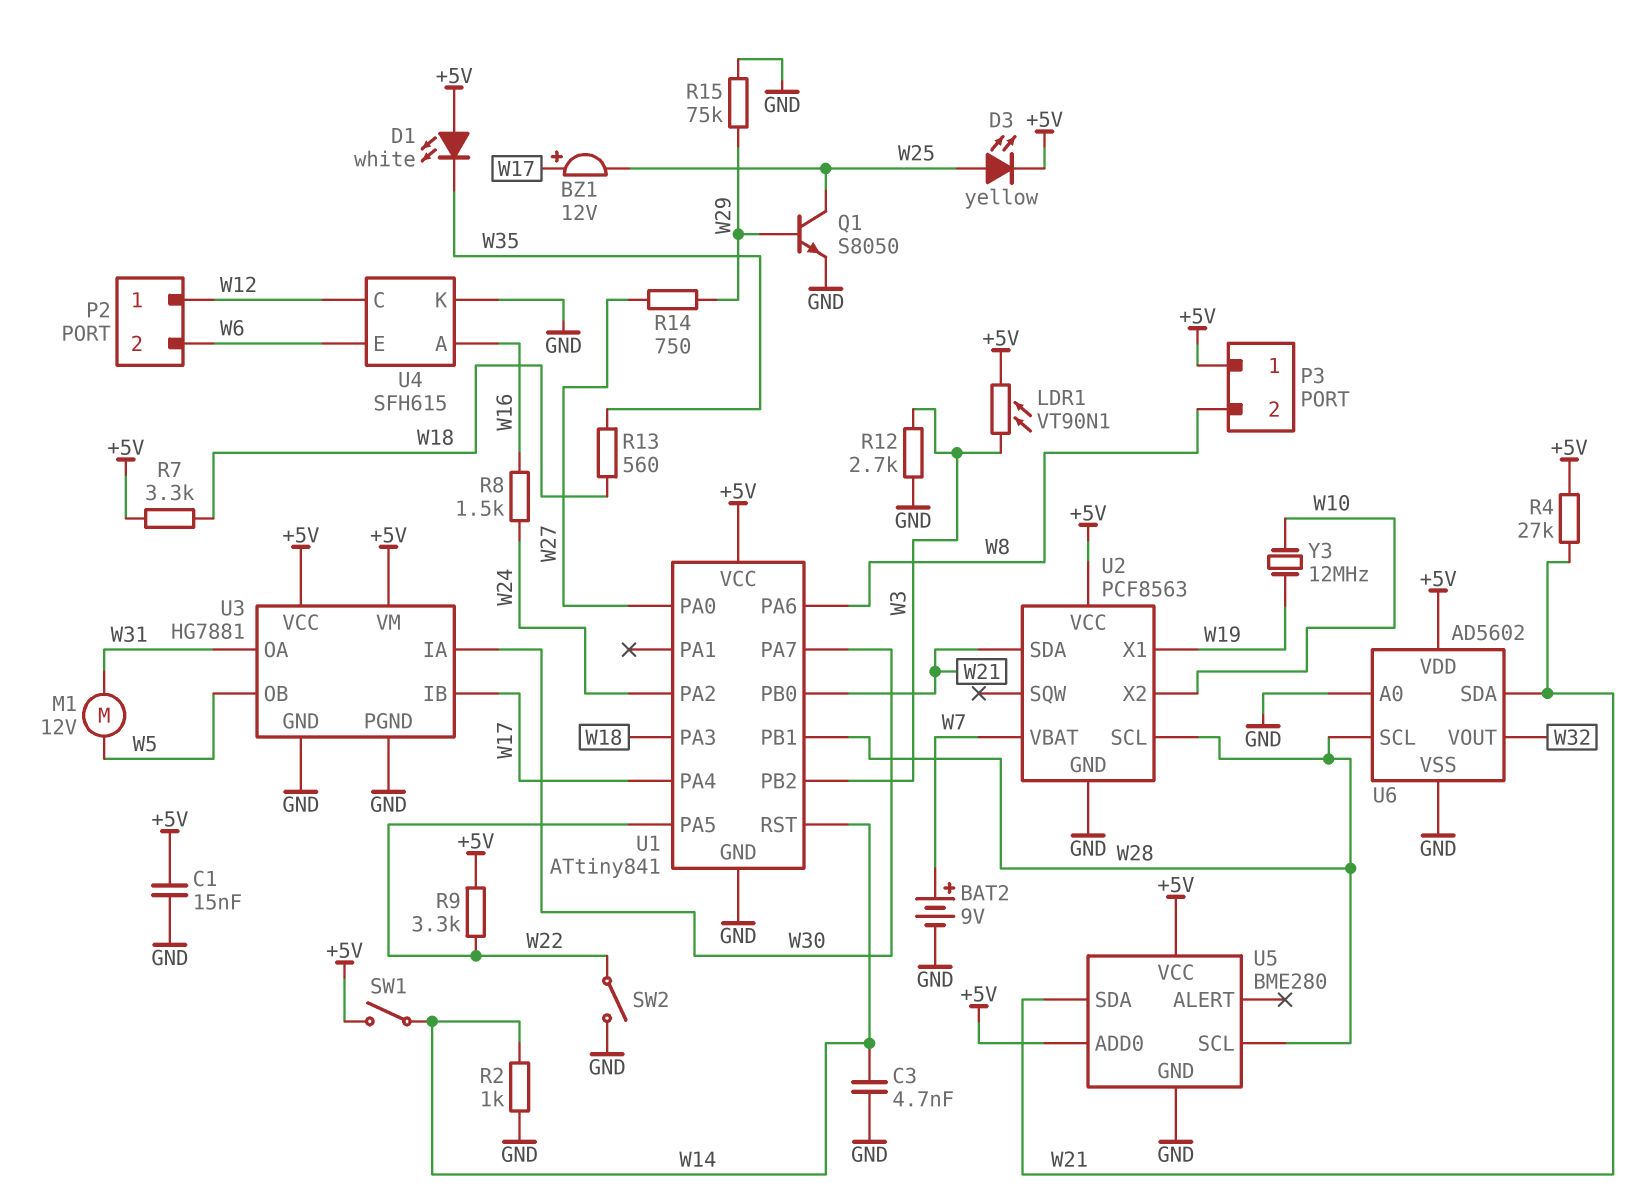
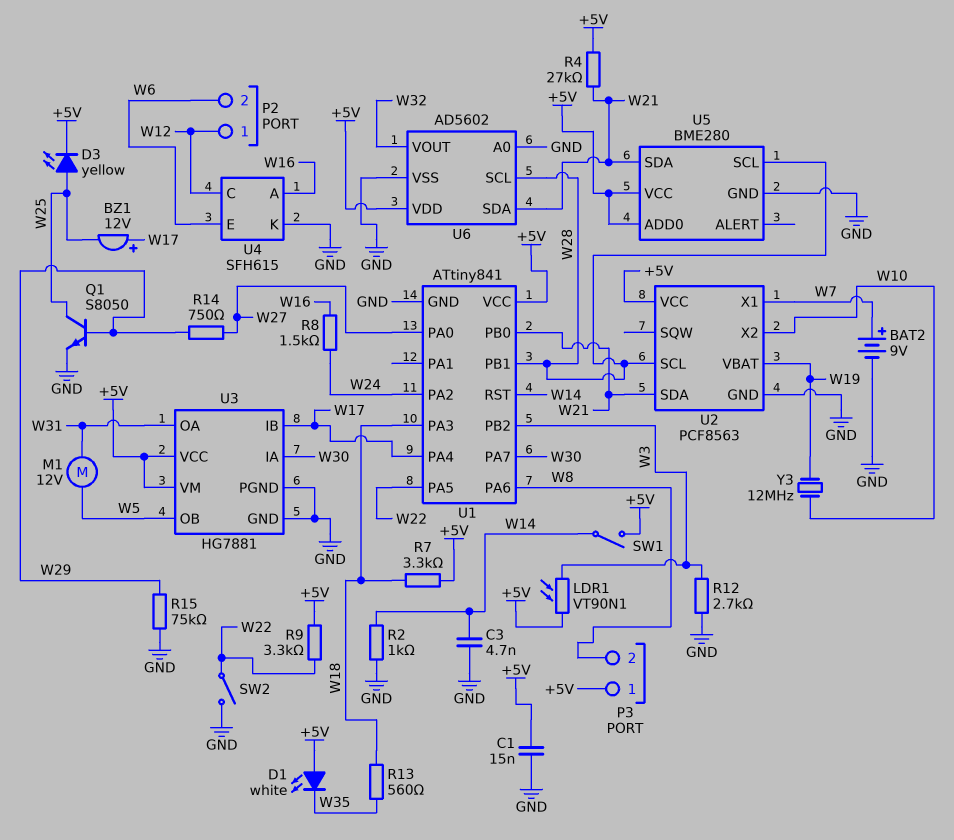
U2 pin VBAT: W7 -> W19
U2 pin X1: W19 -> W7

